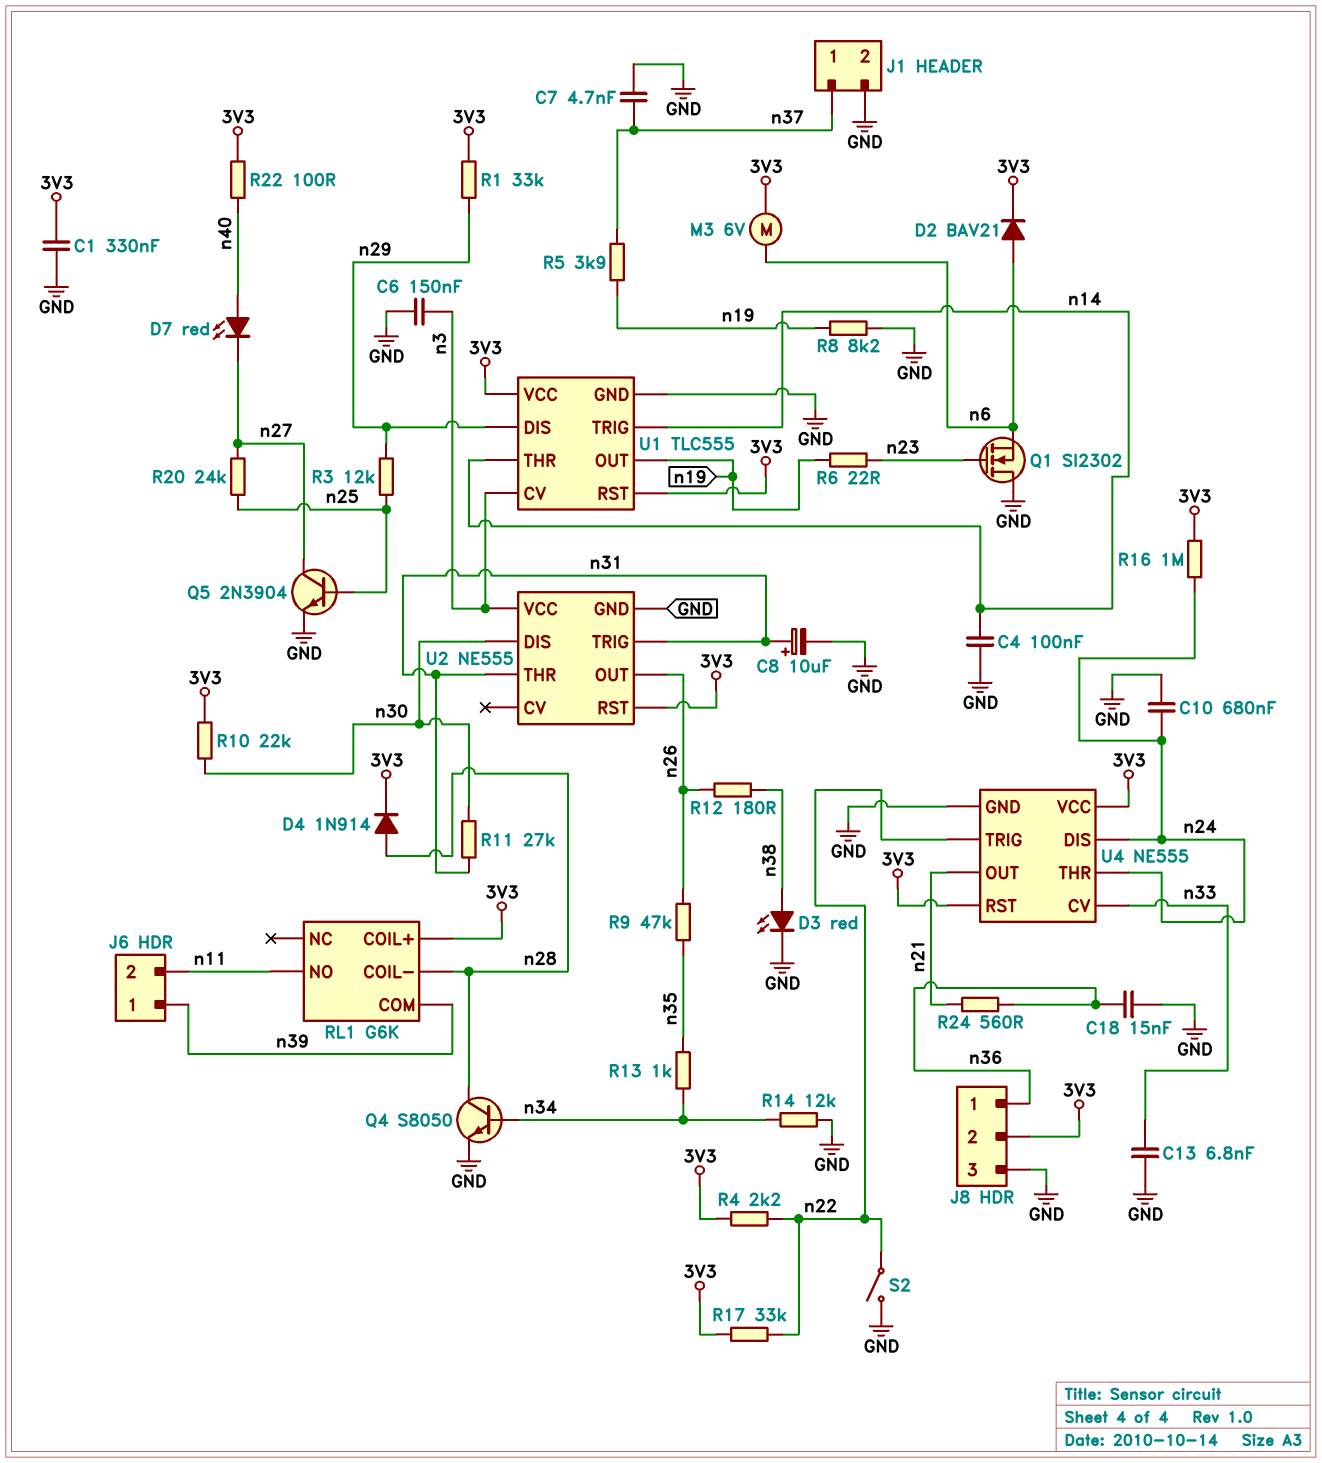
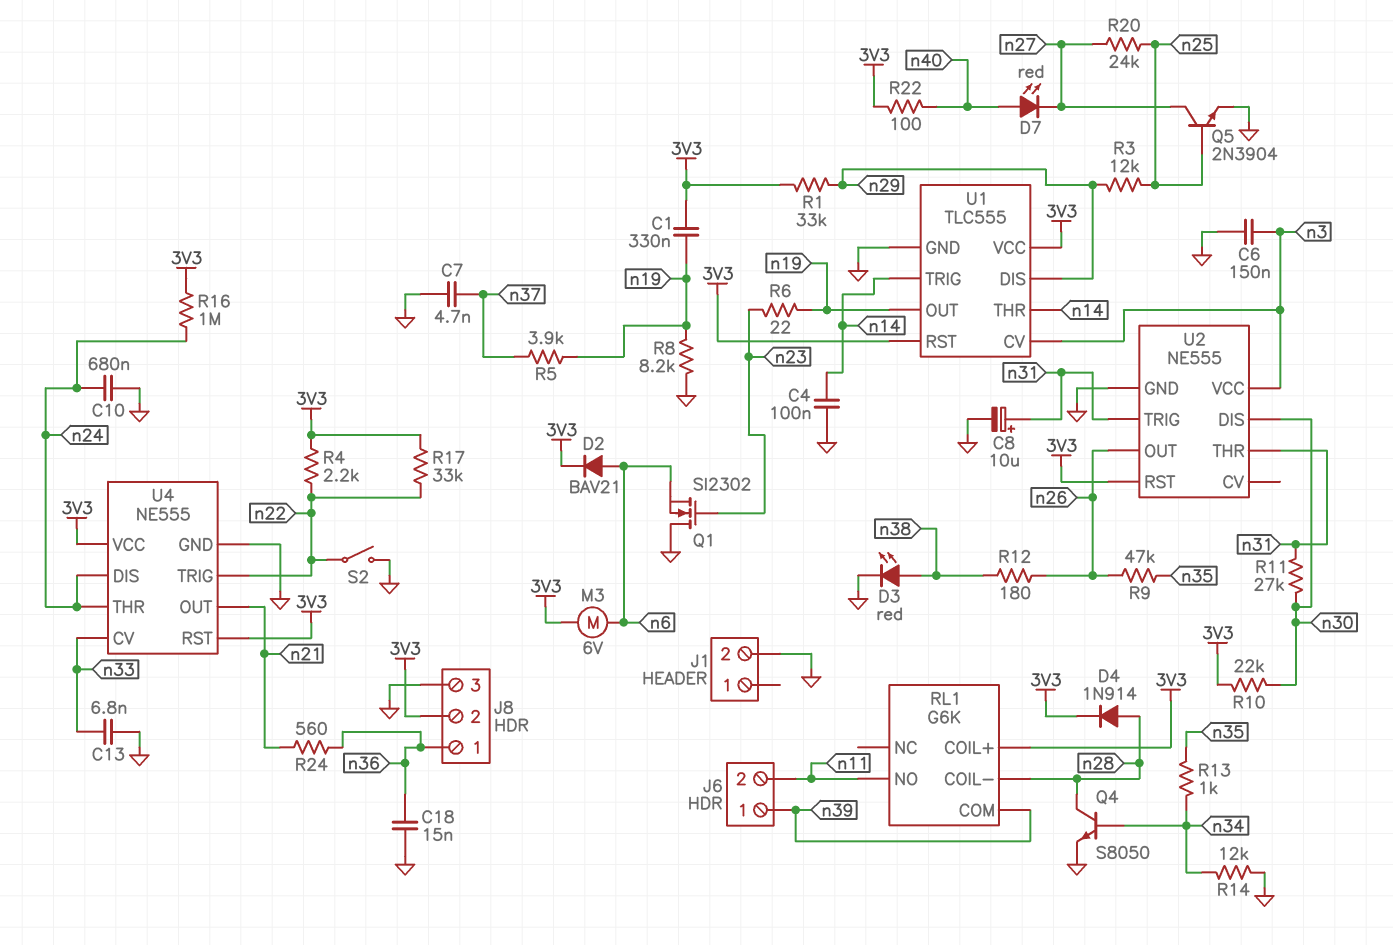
C1: 330nF (3V3, GND) -> 330nF (3V3, n19)
J1 pin 1: n37 -> none

